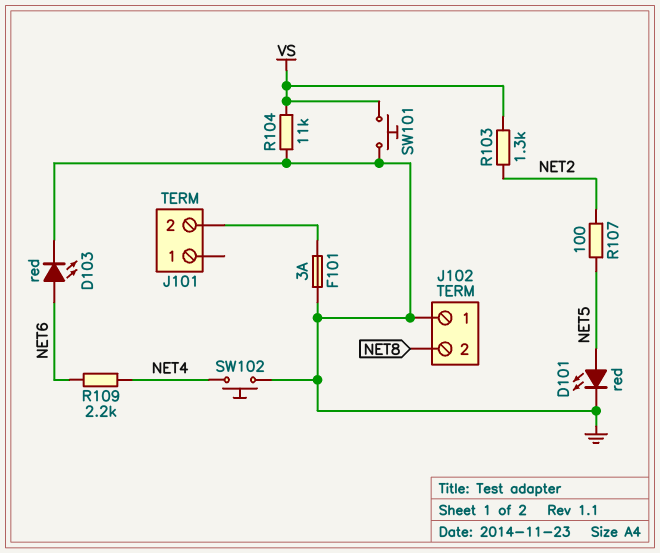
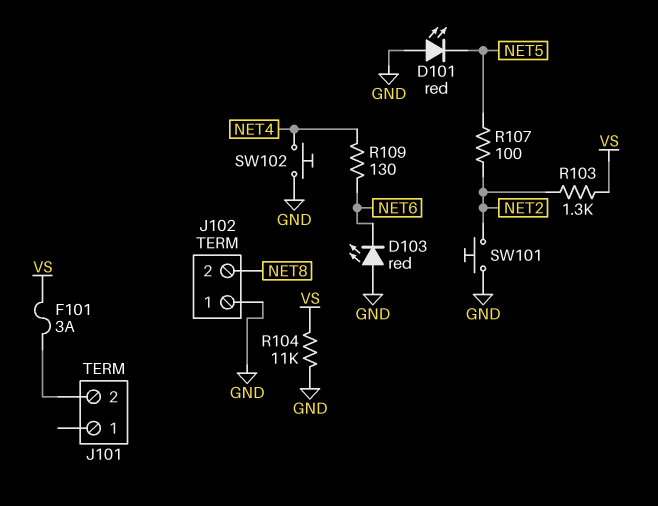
D101: LED red (A NET5, K GND) -> LED red (A GND, K NET5)
D103: LED red (A NET6, K GND) -> LED red (A GND, K NET6)
F101: 3A (GND, J101/2) -> 3A (J101/2, VS)
R109: 2.2k (NET4, NET6) -> 130 (NET4, NET6)
SW101: button (GND, VS) -> button (GND, NET2)

